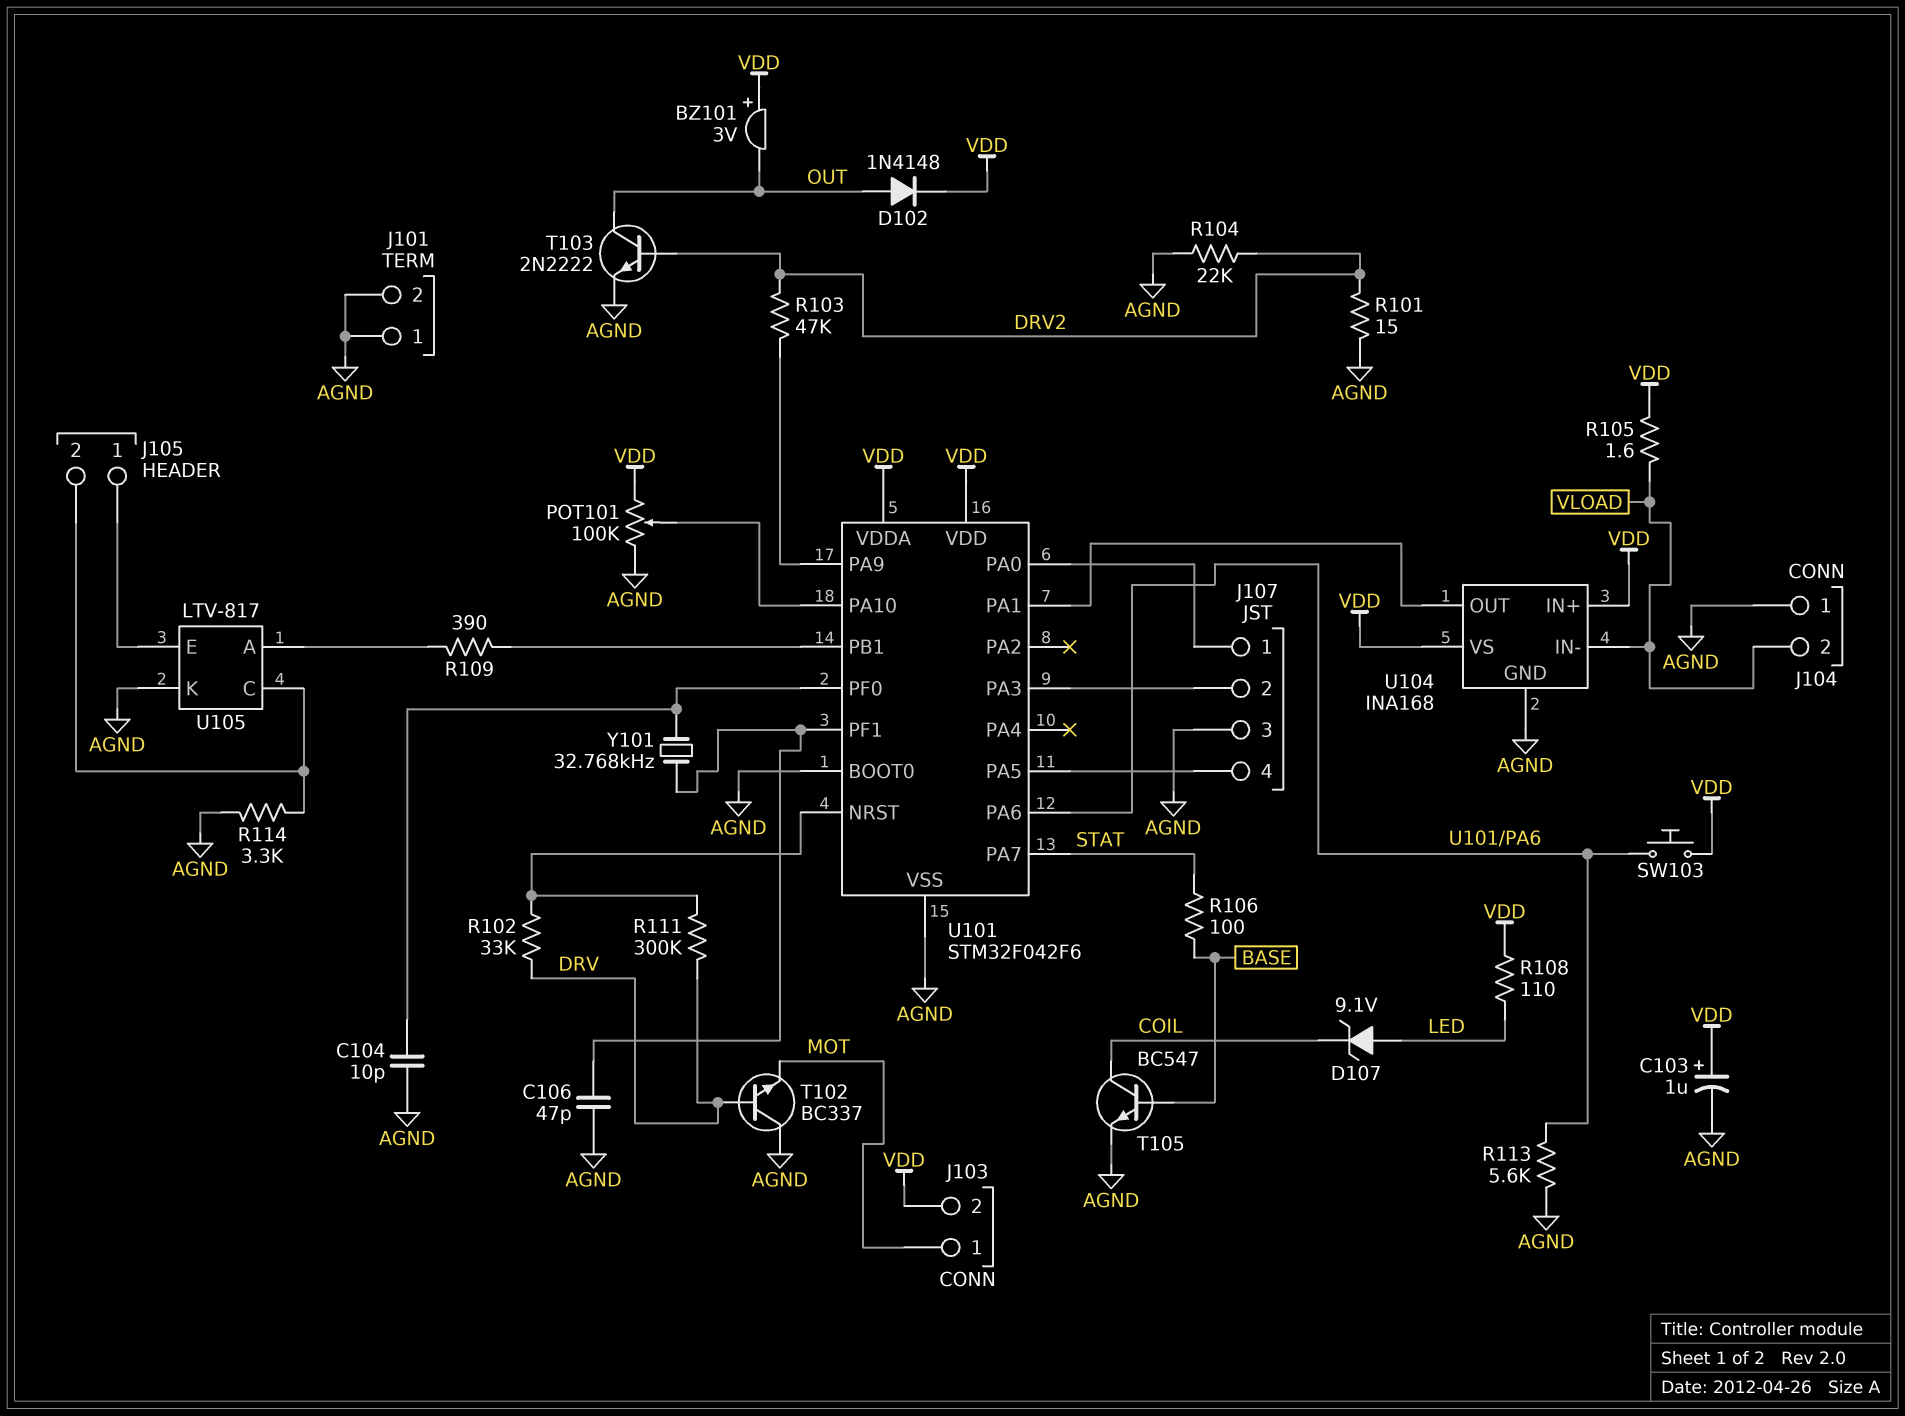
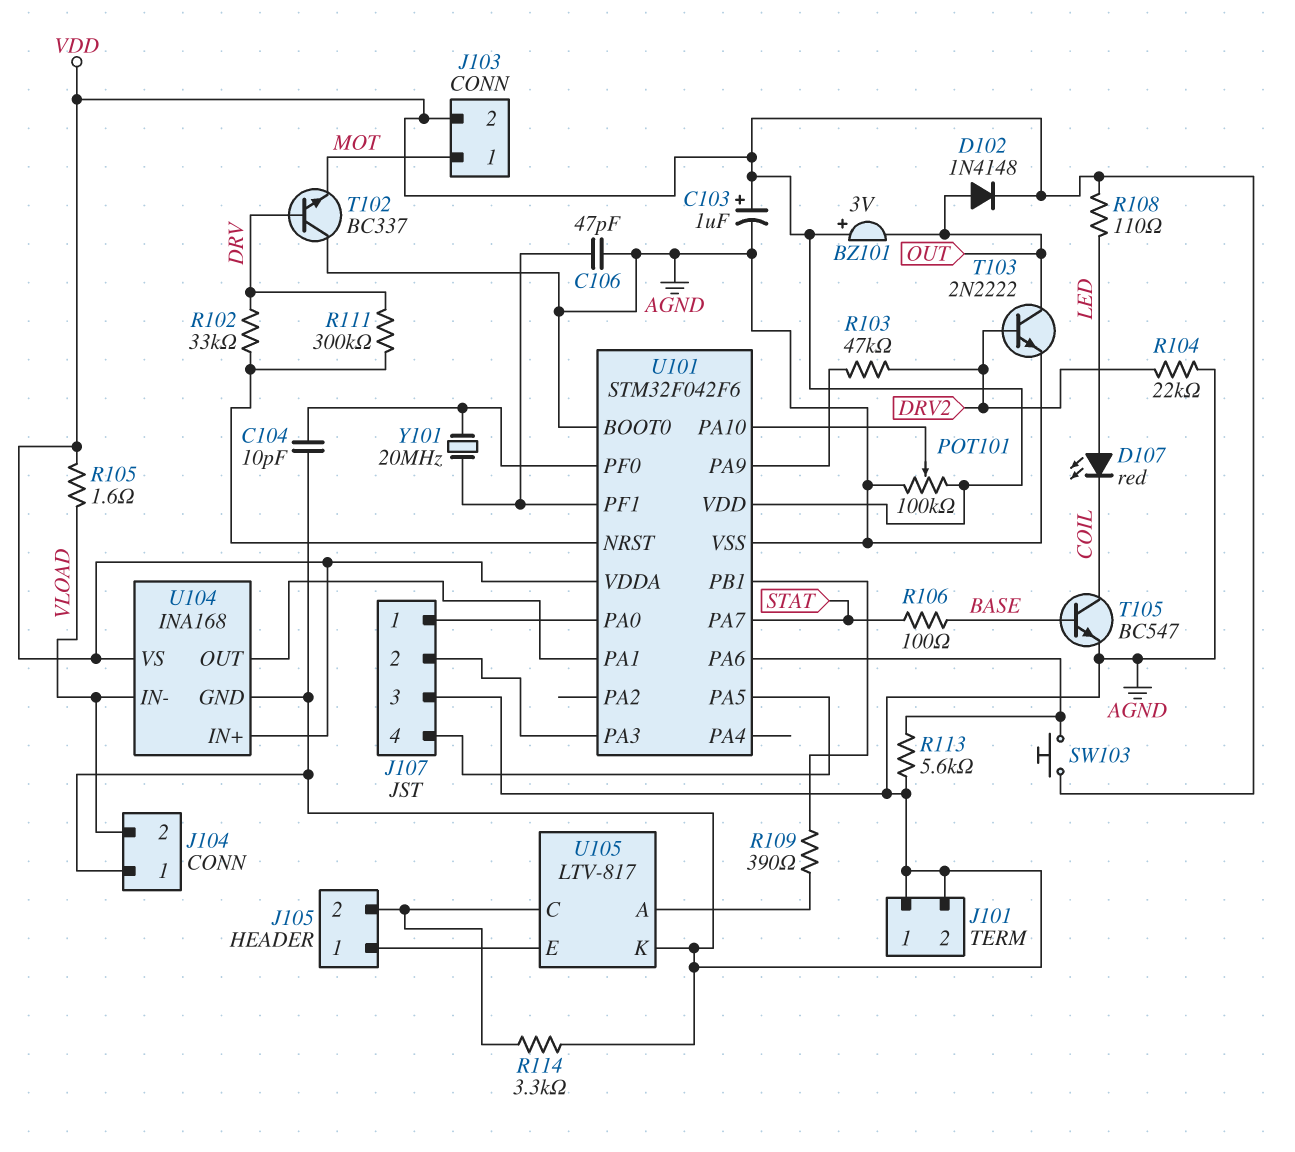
D107: zener 9.1V (A LED, K COIL) -> LED red (A LED, K COIL)
R101: 15 (AGND, DRV2) -> none
Y101: 32.768kHz (U101/PF0, U101/PF1) -> 20MHz (U101/PF0, U101/PF1)

